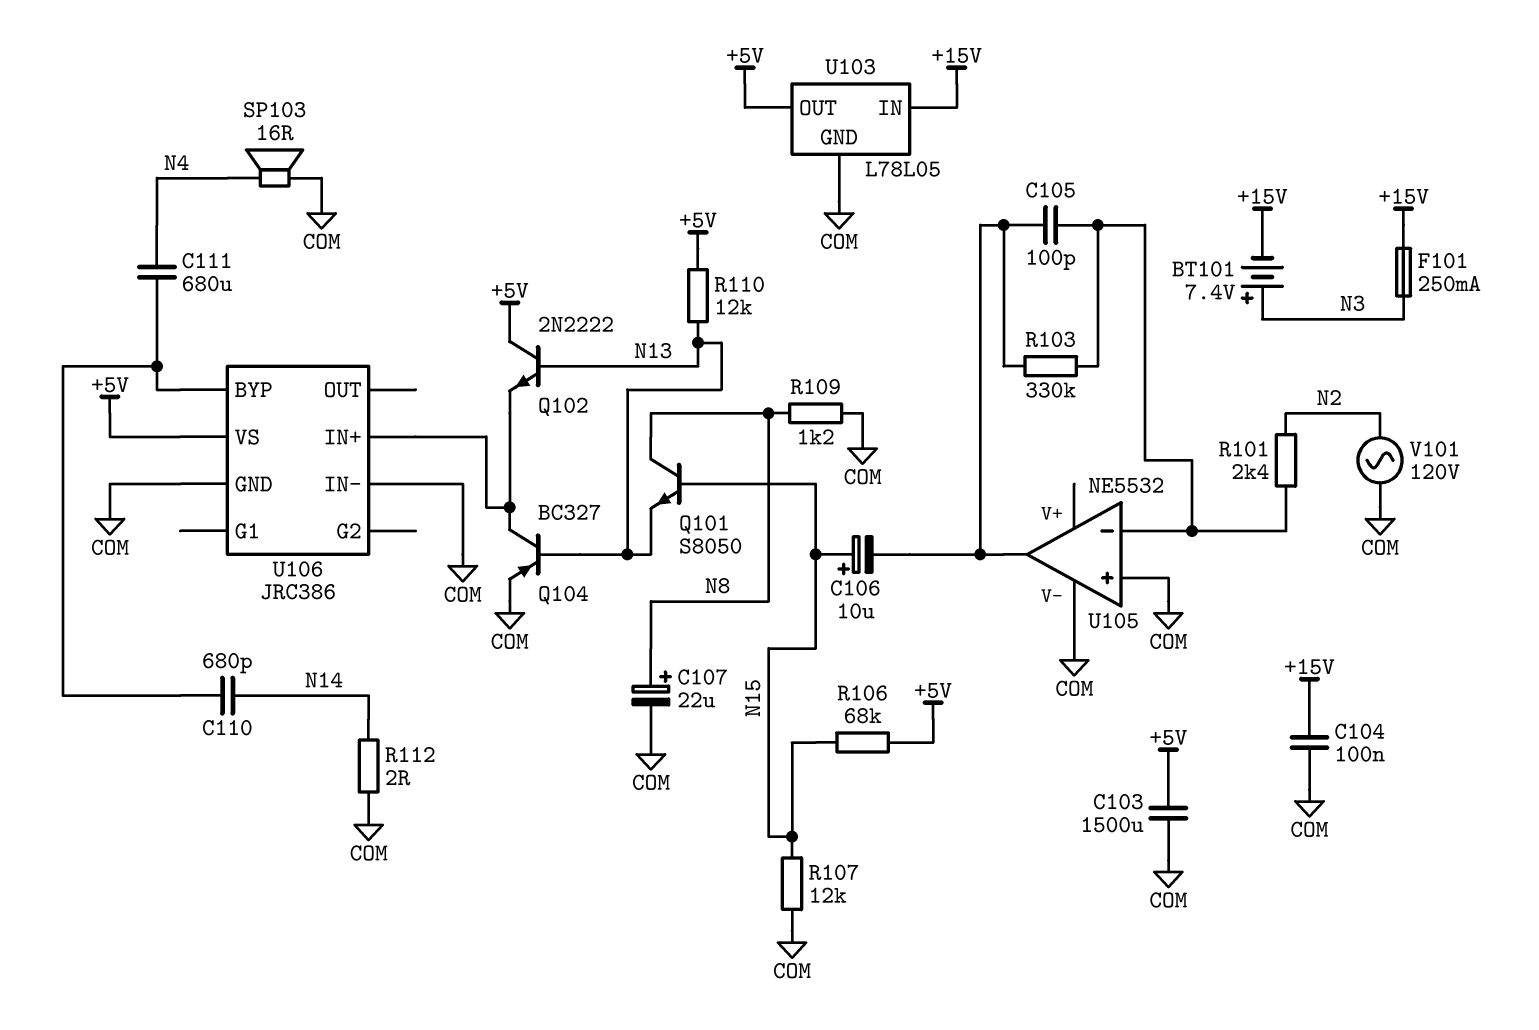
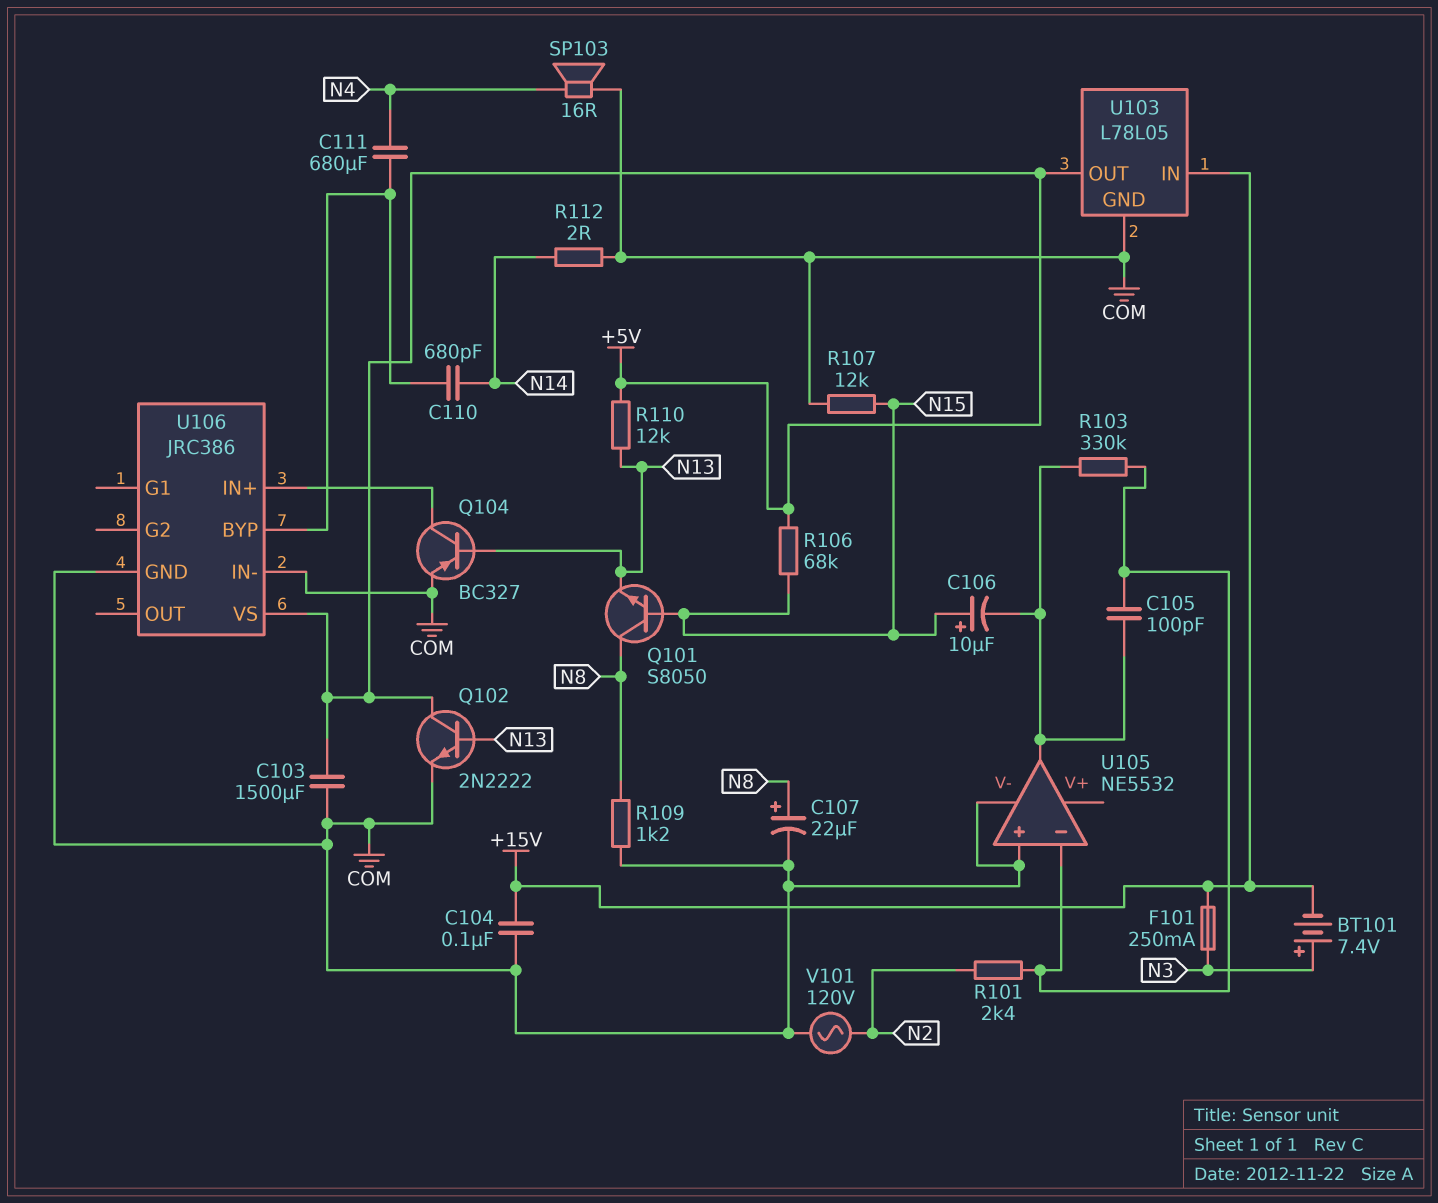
Q102: NPN 2N2222 (B N13, C +5V, E U106/IN+) -> NPN 2N2222 (B N13, C +5V, E COM)

